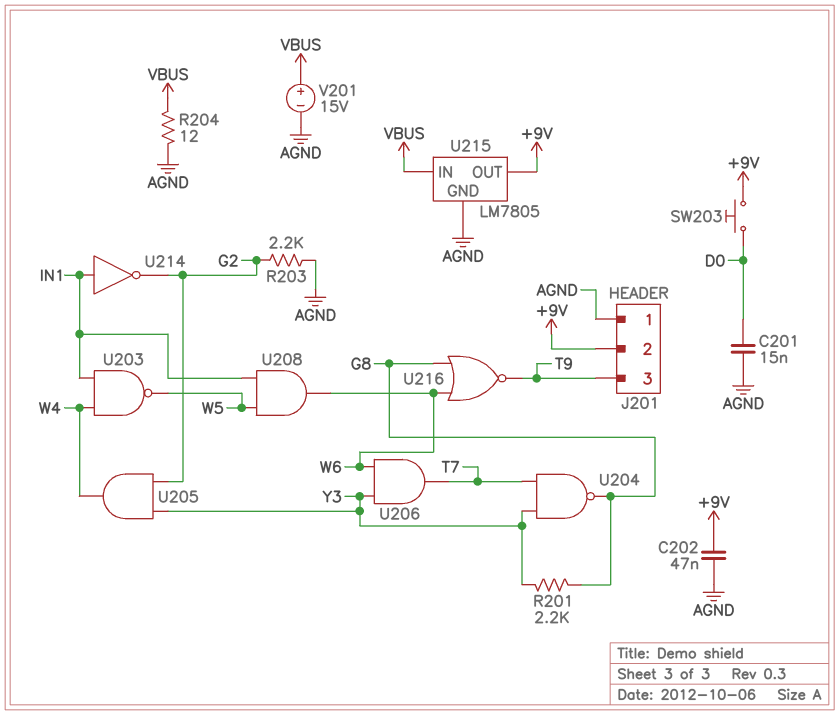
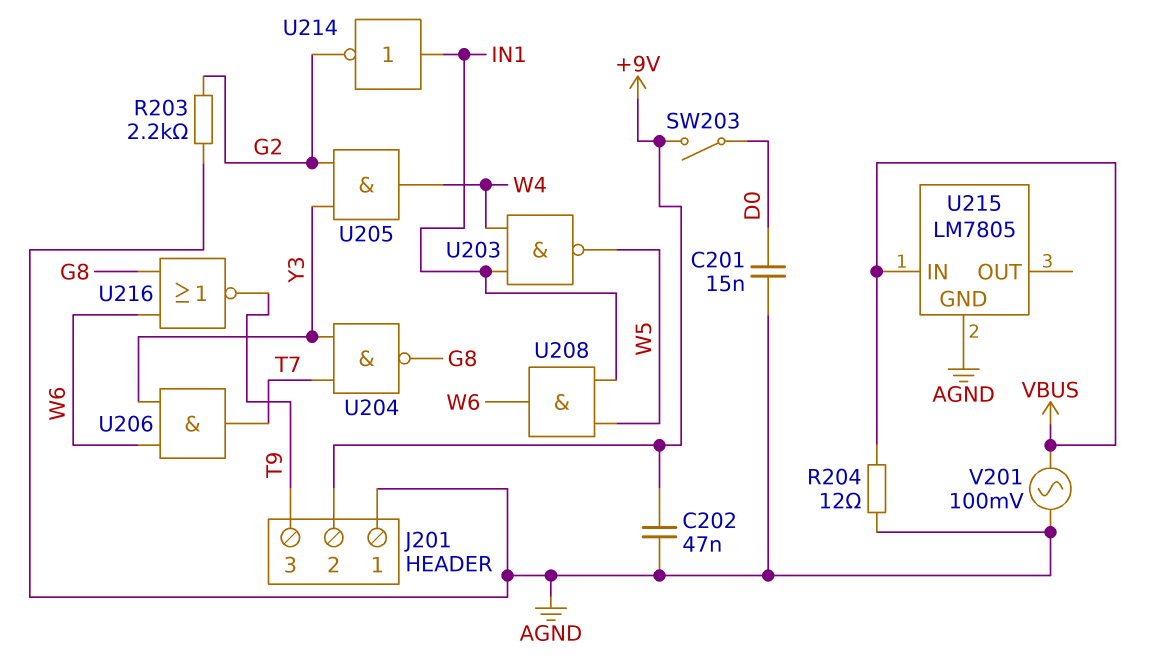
R201: 2.2k (G8, Y3) -> none
SW203: button (+9V, D0) -> switch (+9V, D0)
U215 pin OUT: +9V -> none
V201: 15V (plus VBUS, minus AGND) -> AC 100mV (AGND, VBUS)

